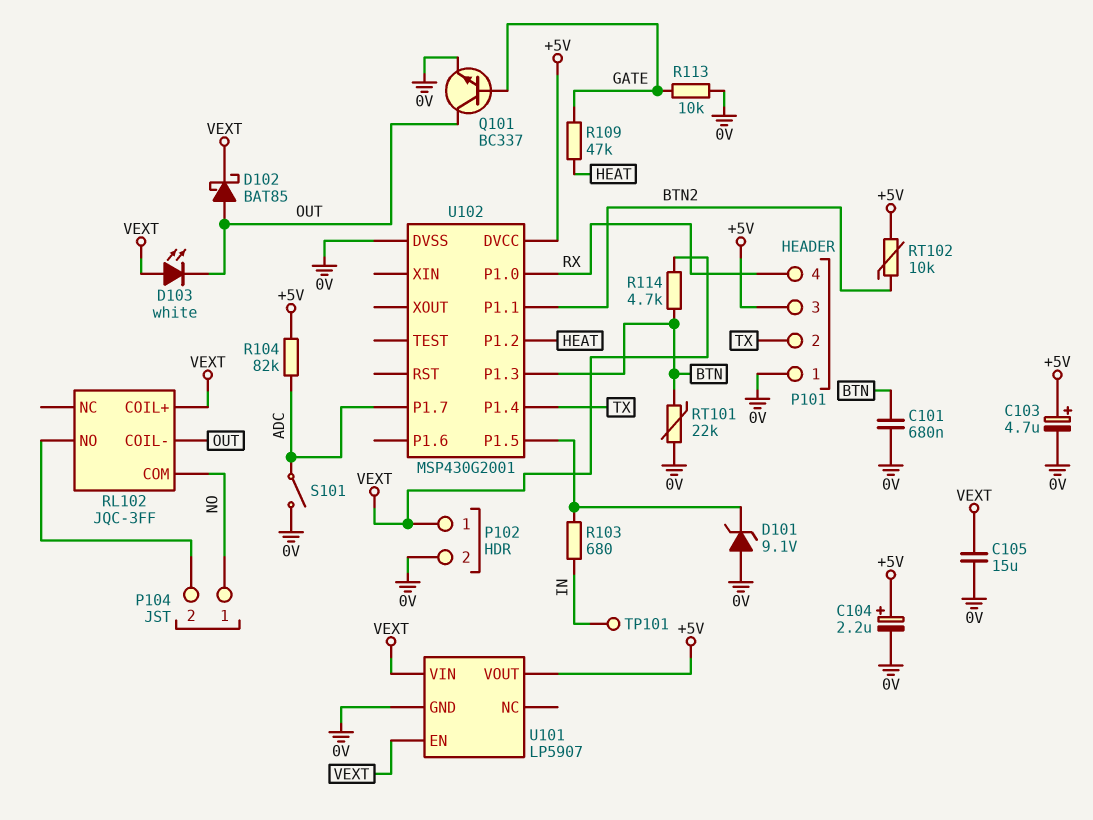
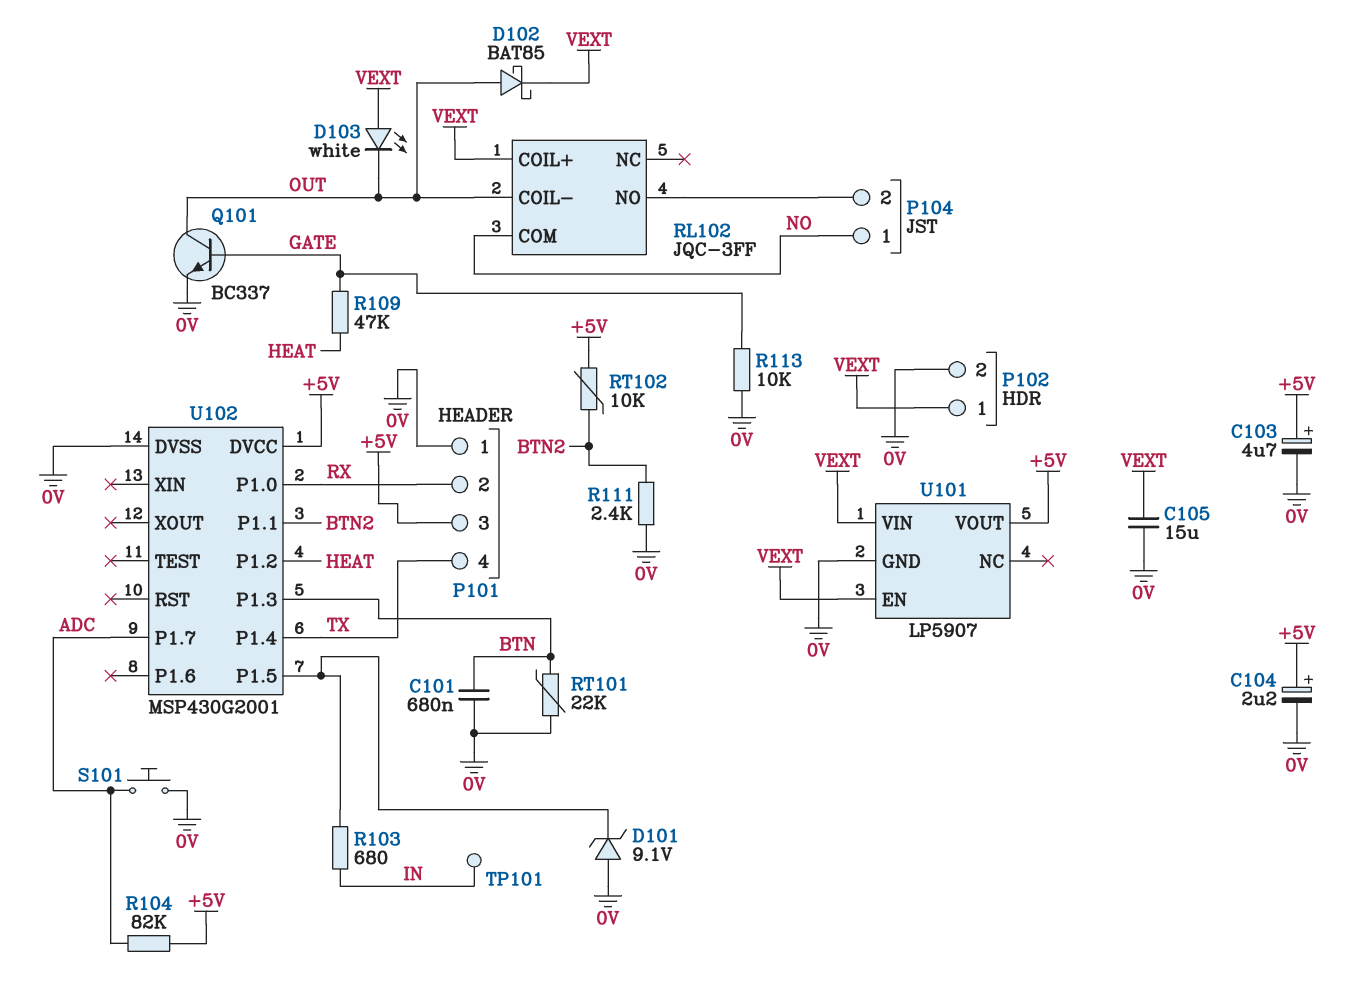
P101 pin 2: TX -> RX
P101 pin 4: RX -> TX
R111: none -> 2.4k (0V, BTN2)
R114: 4.7k (BTN, VEXT) -> none
S101: switch (0V, ADC) -> button (0V, ADC)

